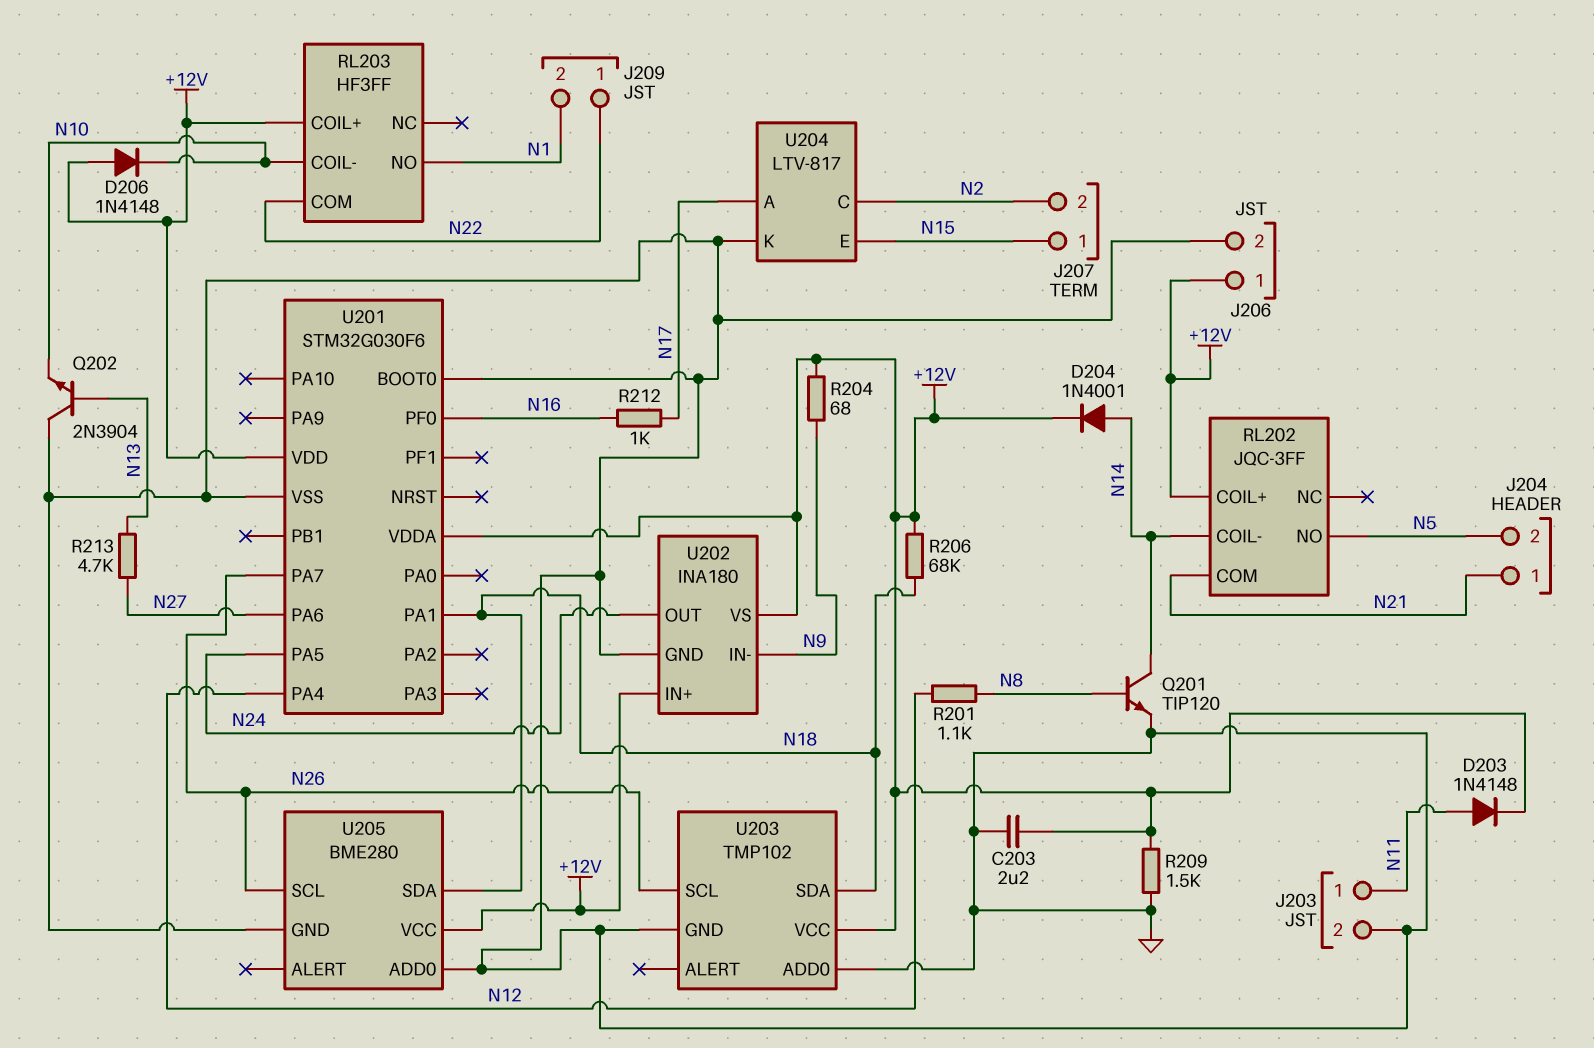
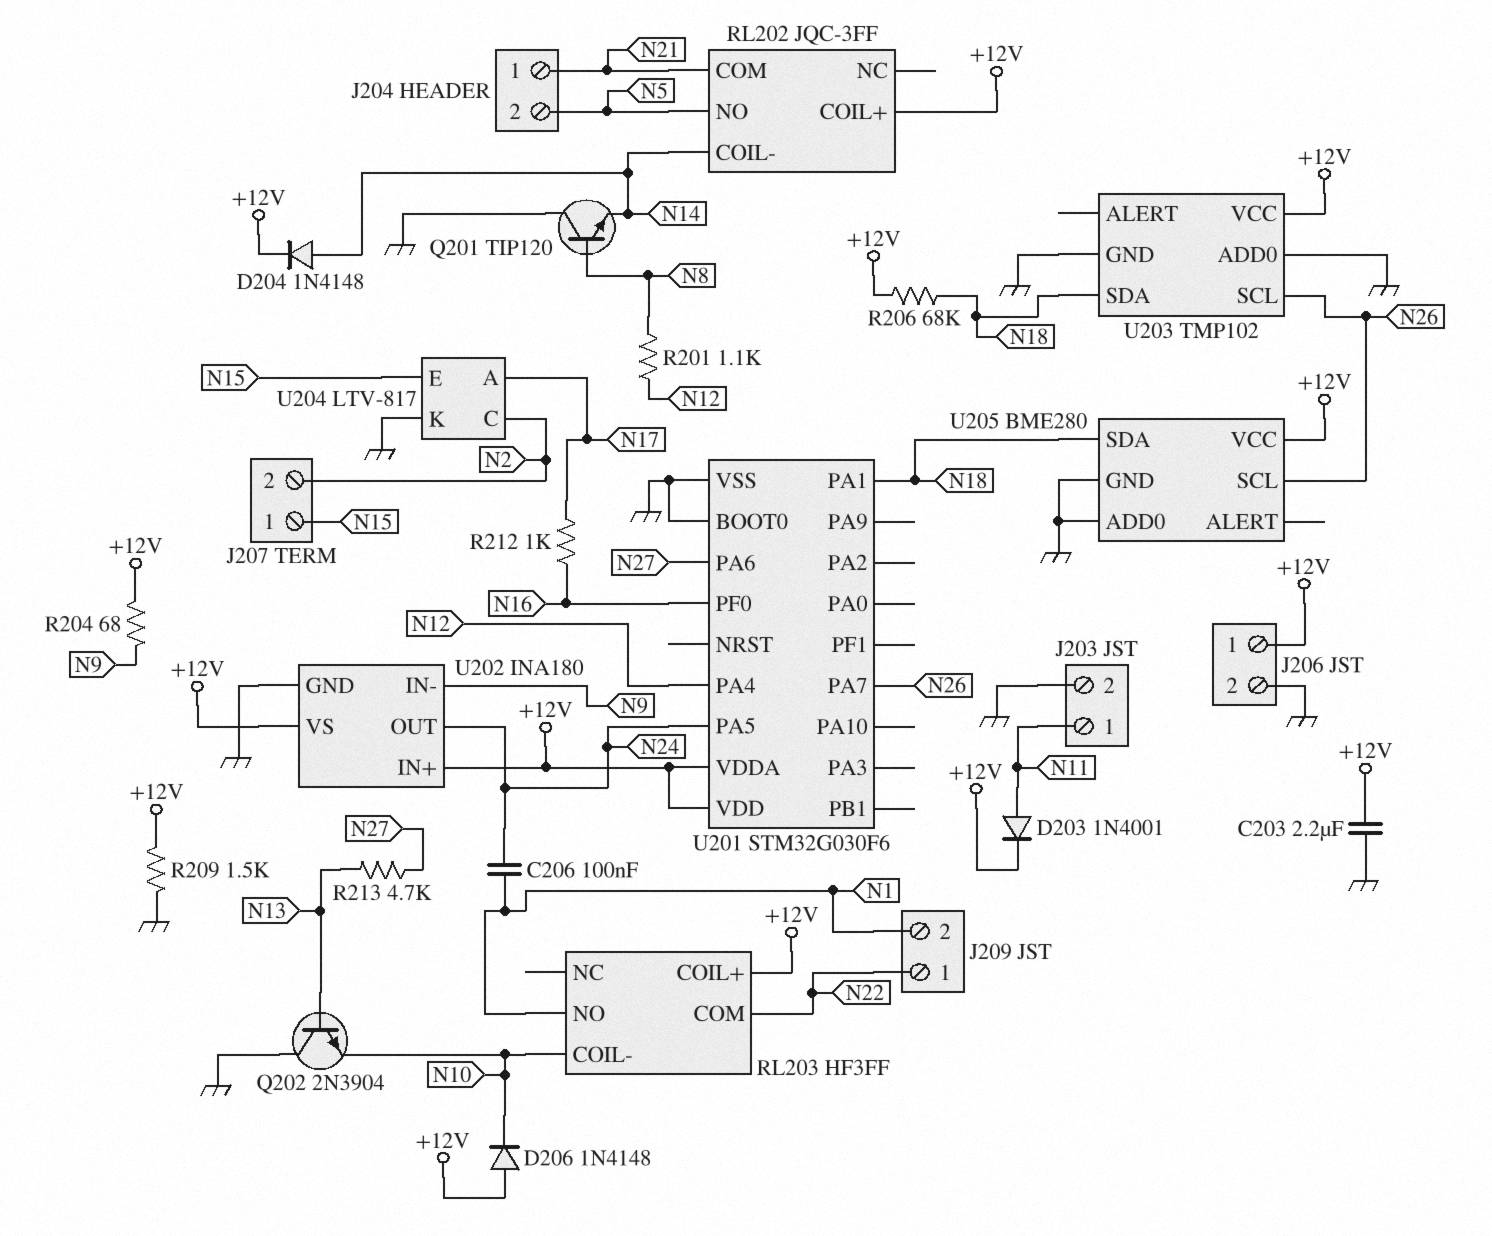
C206: none -> 100nF (N1, N24)
D203: diode 1N4148 (A N11, K +12V) -> diode 1N4001 (A N11, K +12V)
D204: diode 1N4001 (A N14, K +12V) -> diode 1N4148 (A N14, K +12V)
Q201: NPN TIP120 (B N8, C N14, E GND) -> NPN TIP120 (B N8, C GND, E N14)

